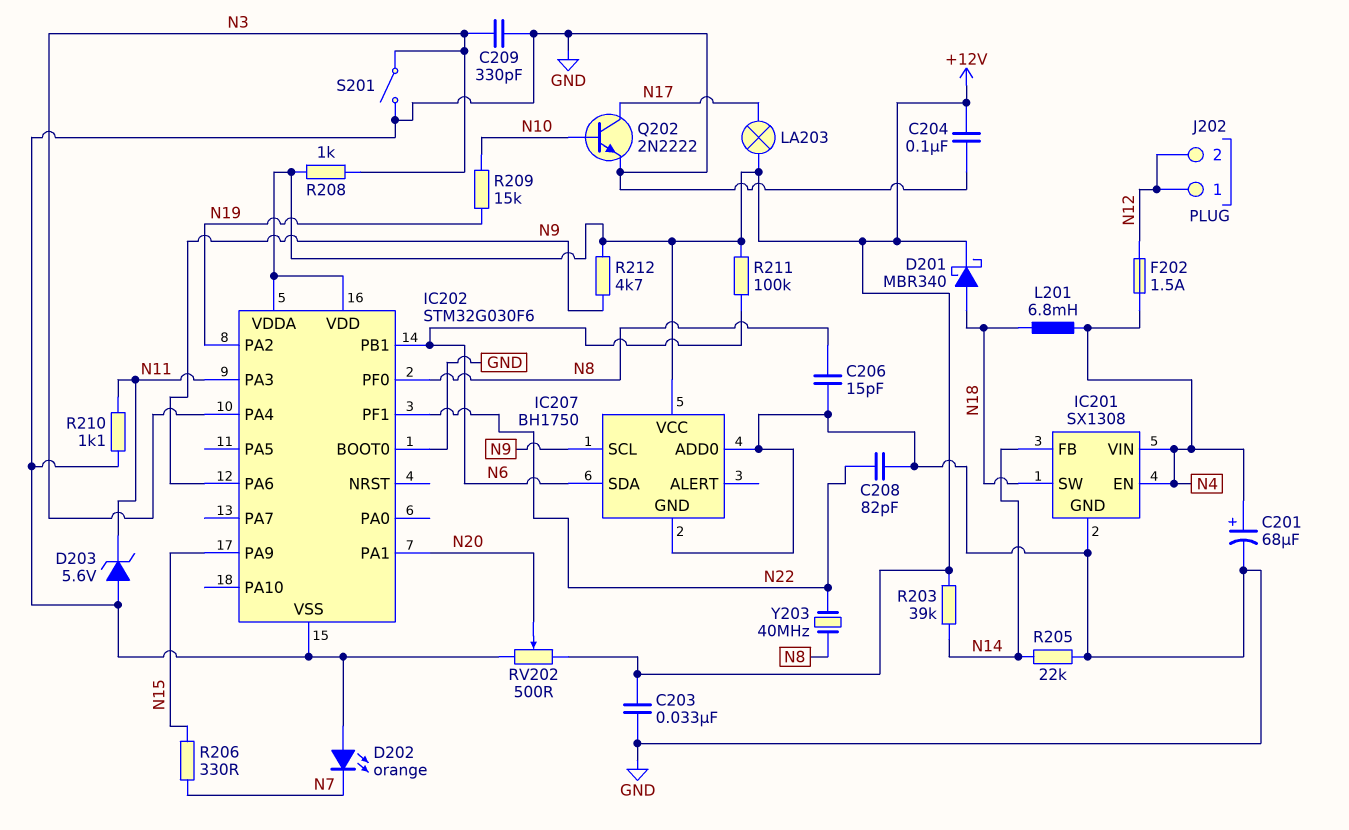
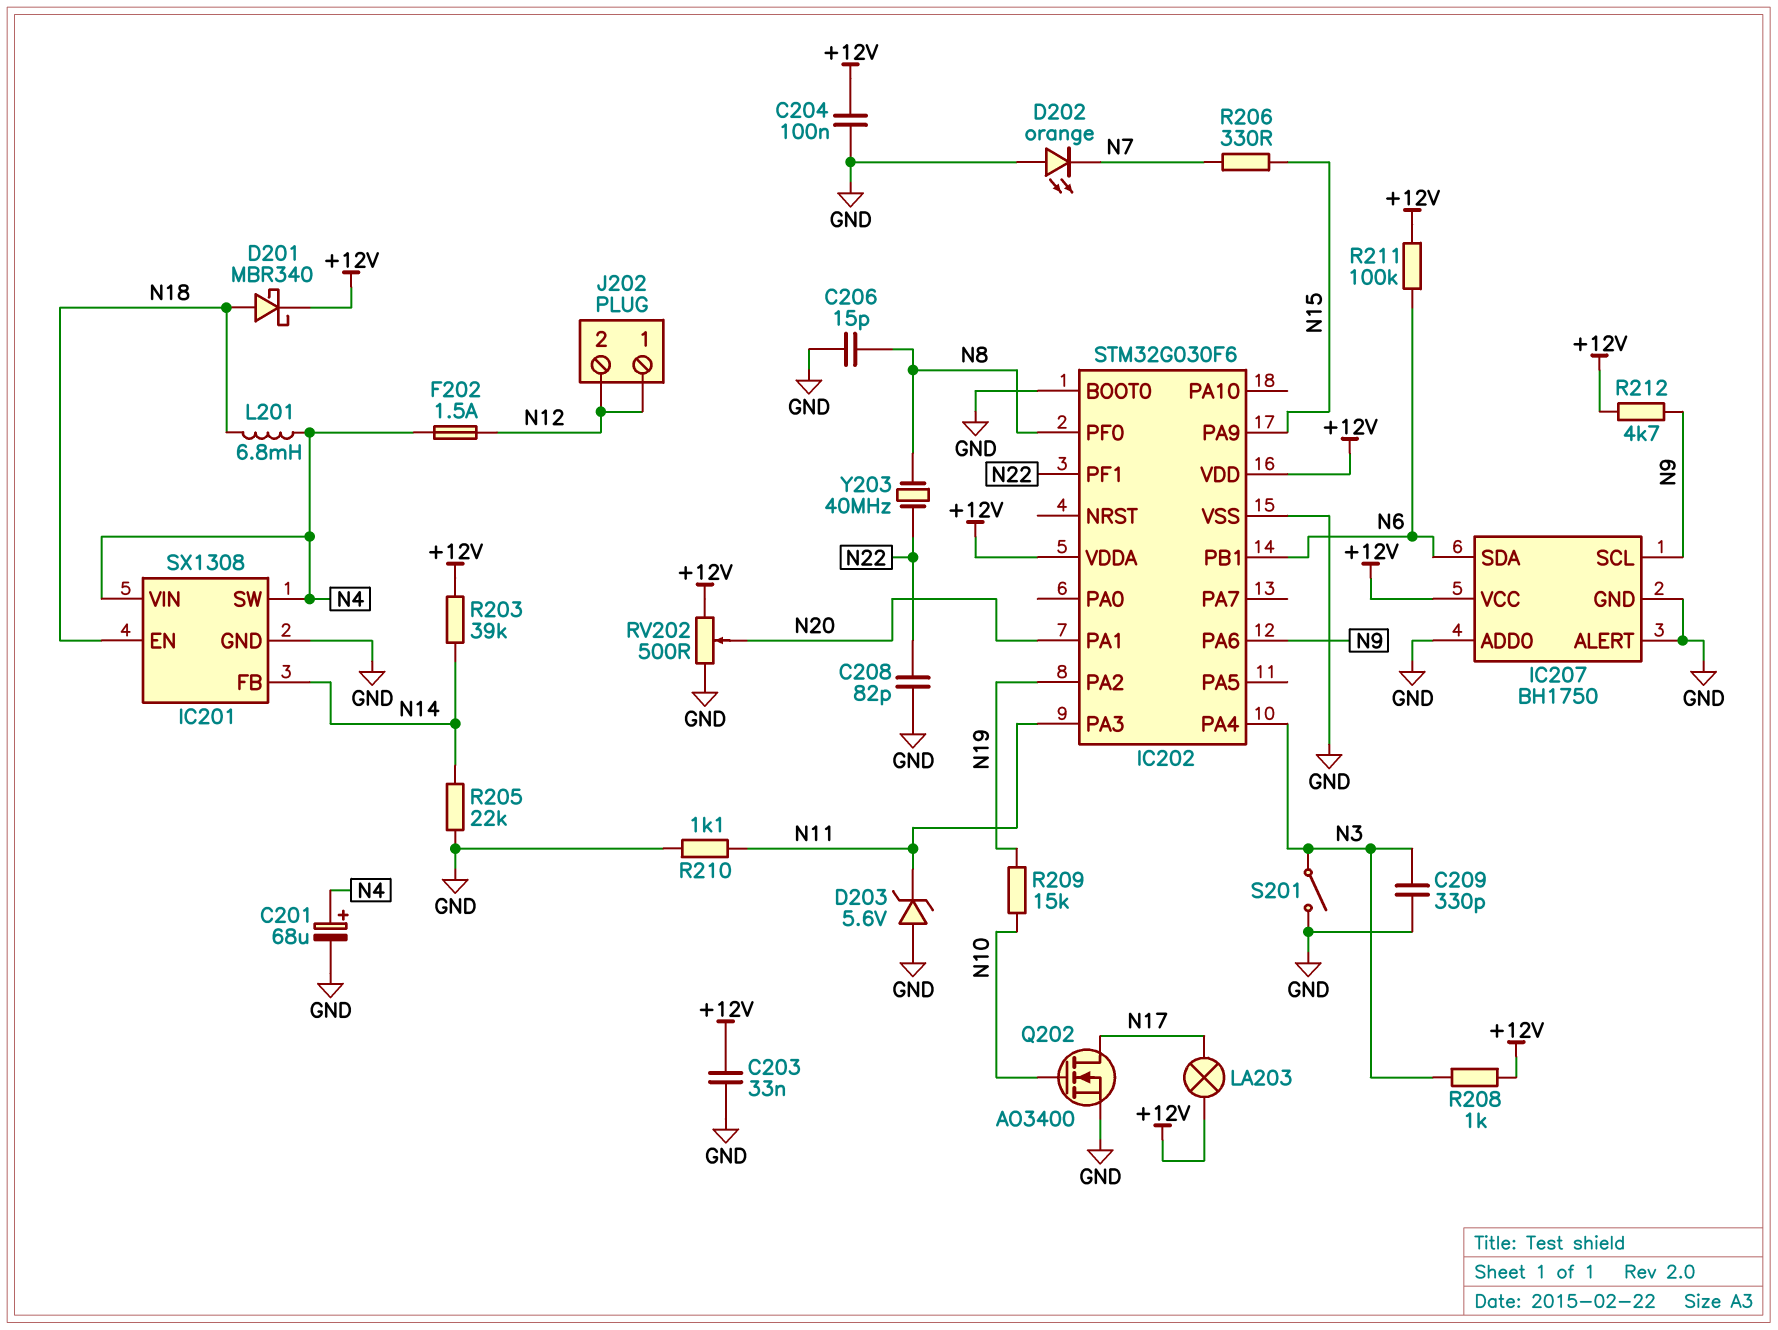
IC201 pin EN: N4 -> N18
IC201 pin SW: N18 -> N4
IC207 pin ALERT: none -> GND
Q202: NPN 2N2222 (B N10, C N17, E GND) -> NMOS AO3400 (G N10, D N17, S GND)

